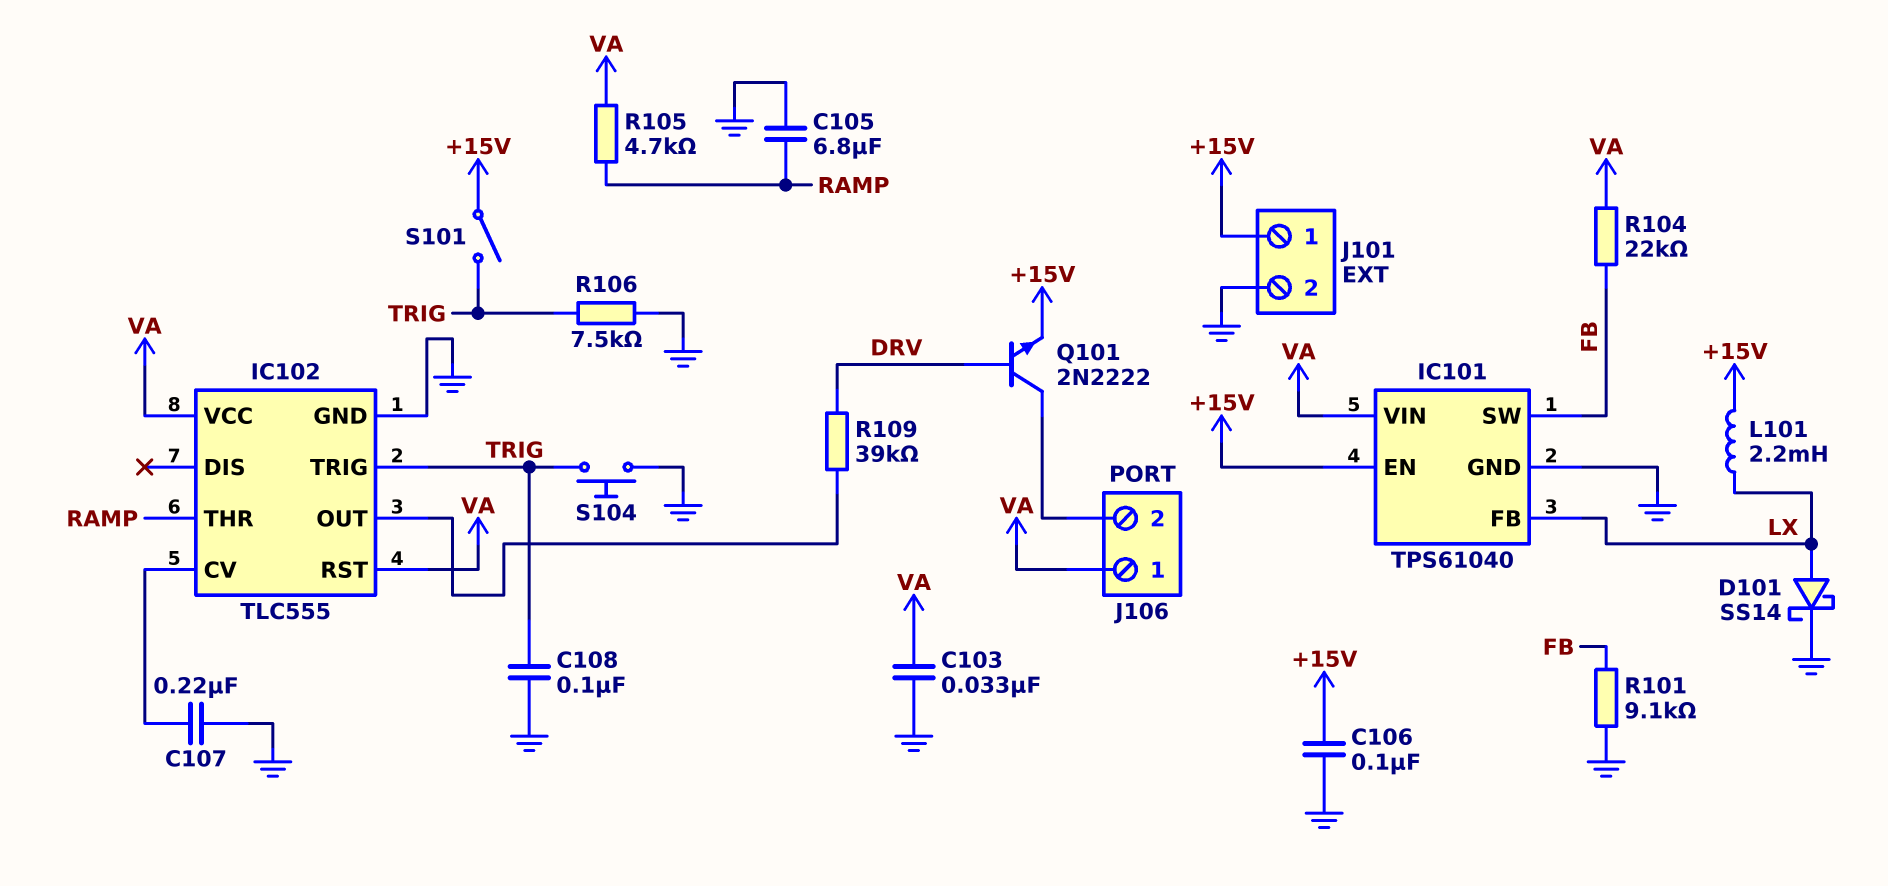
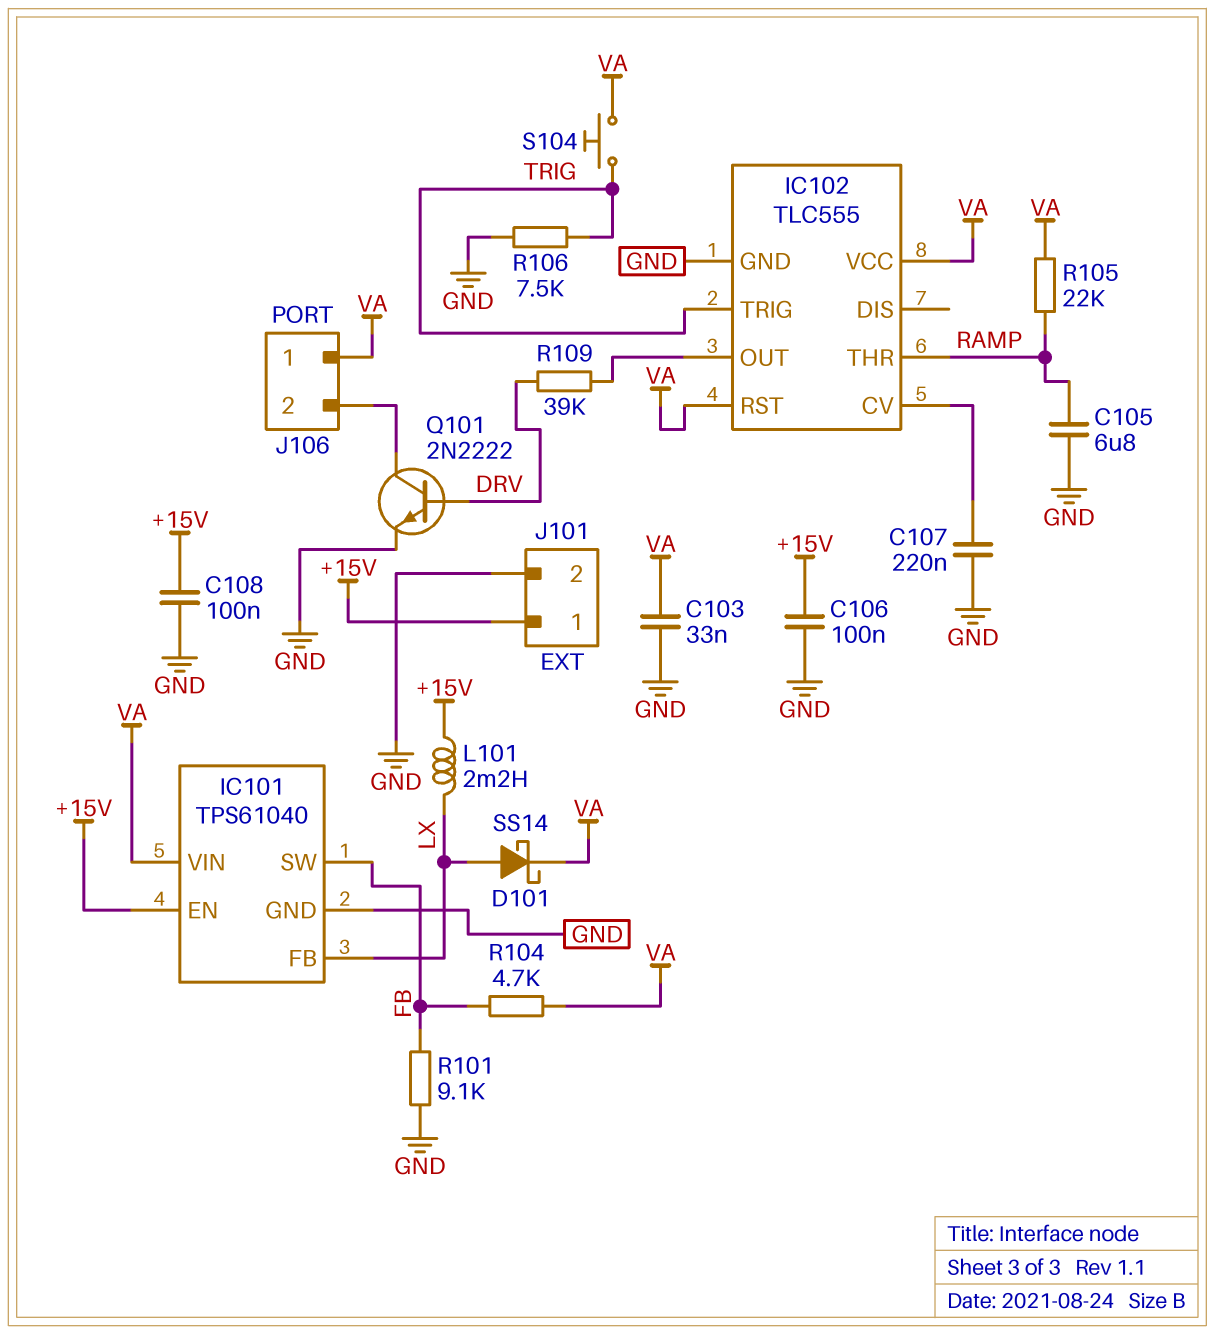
C108: 100nF (GND, TRIG) -> 100nF (+15V, GND)
D101: schottky SS14 (A LX, K GND) -> schottky SS14 (A LX, K VA)
Q101: NPN 2N2222 (B DRV, C J106/2, E +15V) -> NPN 2N2222 (B DRV, C J106/2, E GND)
R104: 22k (FB, VA) -> 4.7k (FB, VA)
R105: 4.7k (RAMP, VA) -> 22k (RAMP, VA)
S101: switch (+15V, TRIG) -> none
S104: button (GND, TRIG) -> button (TRIG, VA)

